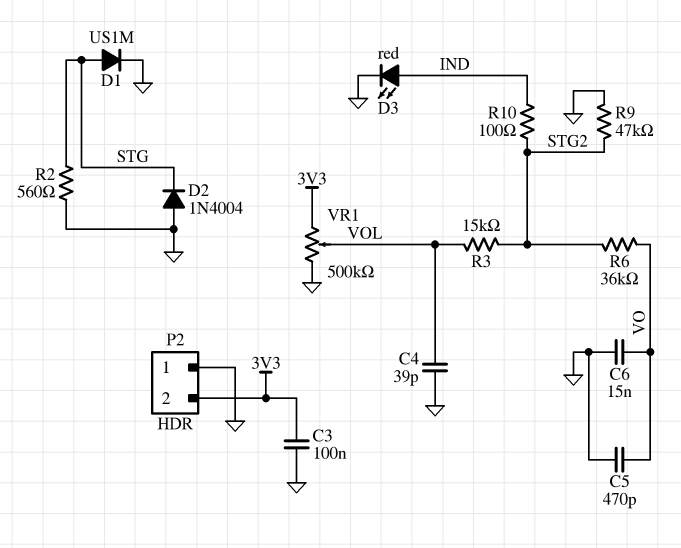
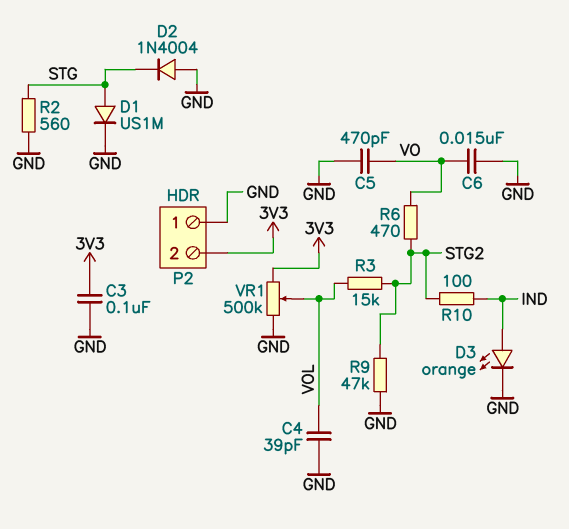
D3: LED red (A IND, K GND) -> LED orange (A IND, K GND)
R6: 36k (STG2, VO) -> 470 (STG2, VO)

